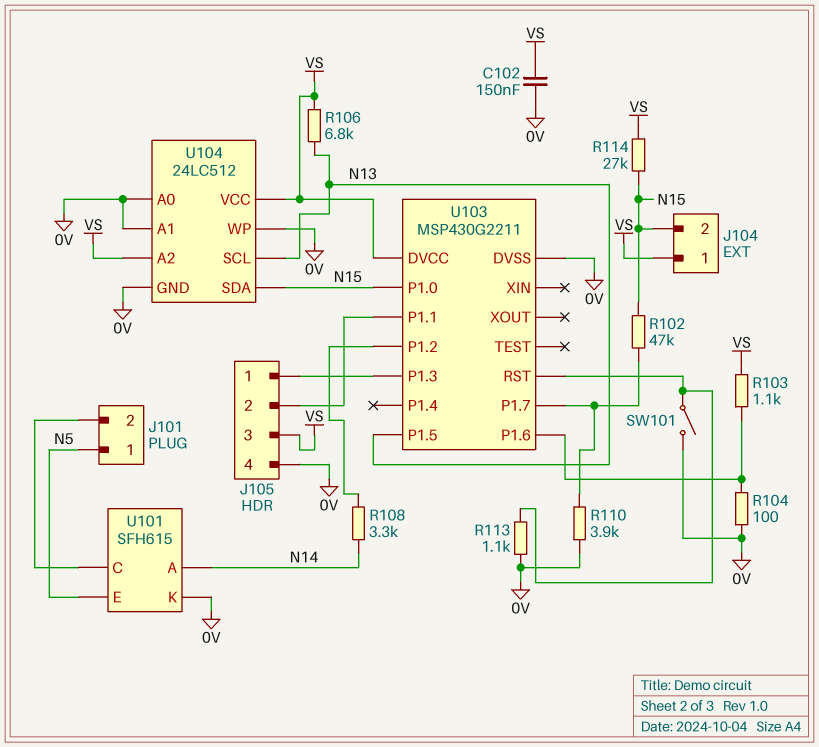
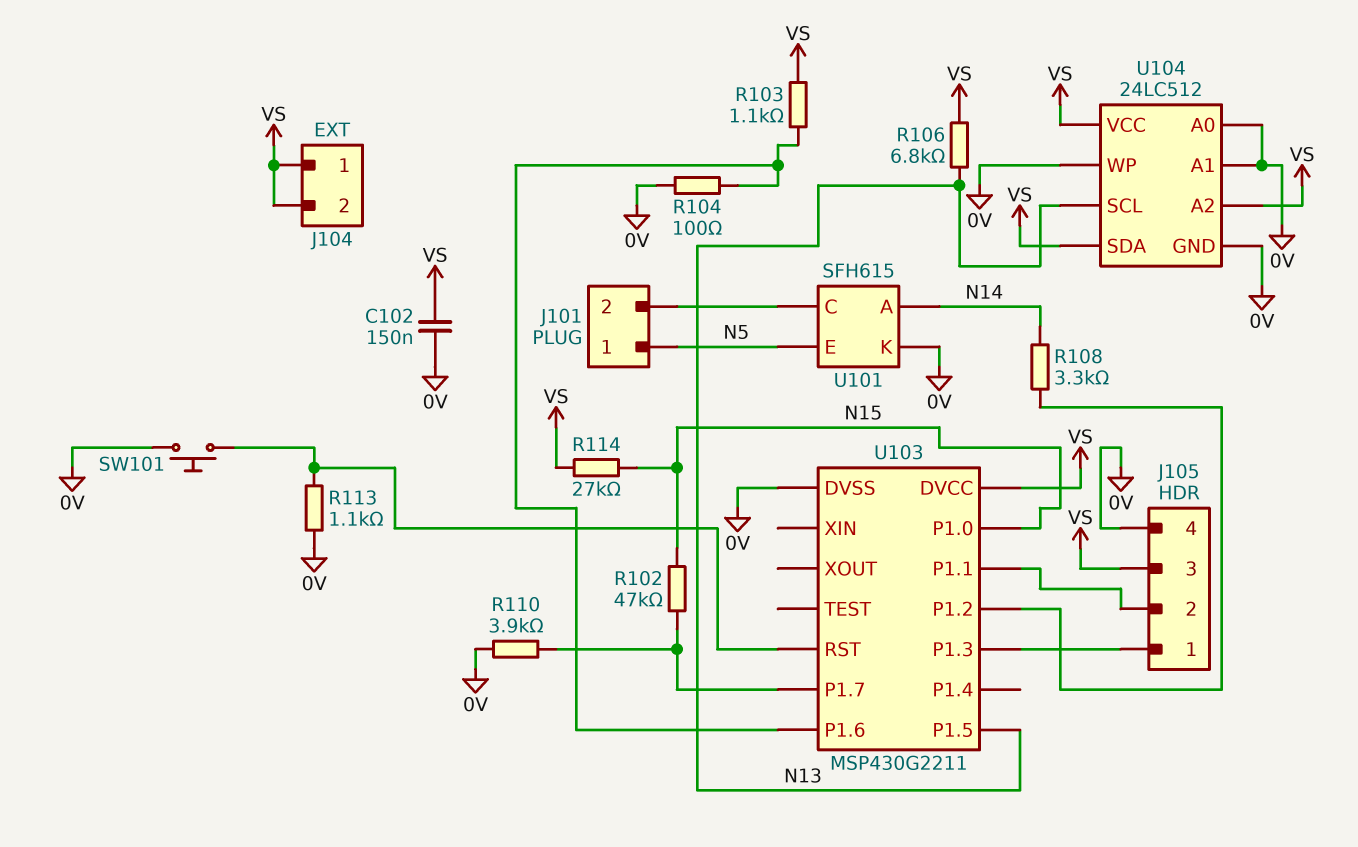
J104 pin 2: N15 -> VS
SW101: switch (0V, U103/RST) -> button (0V, U103/RST)
U104 pin SDA: N15 -> VS

